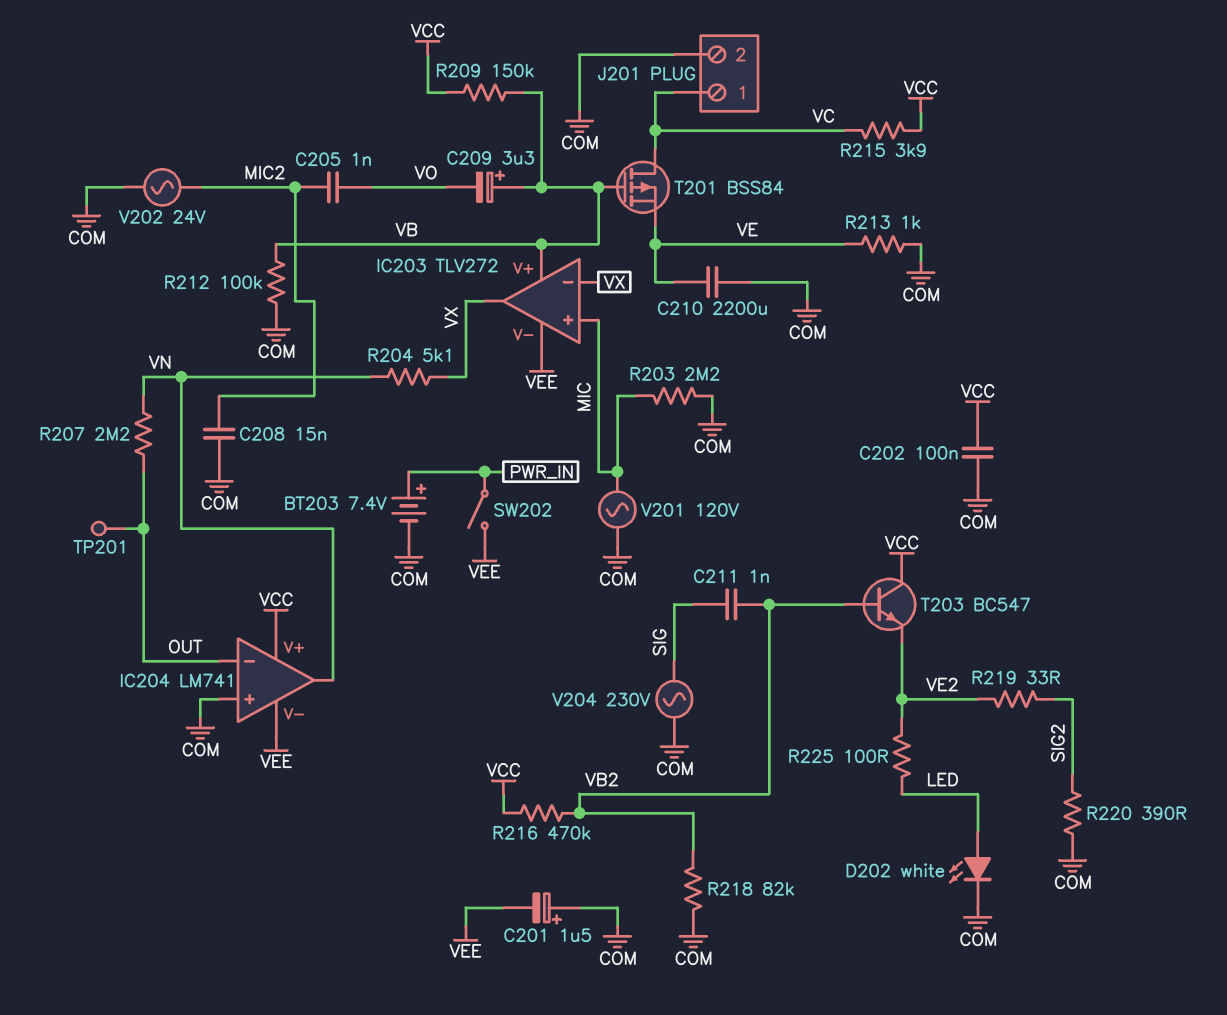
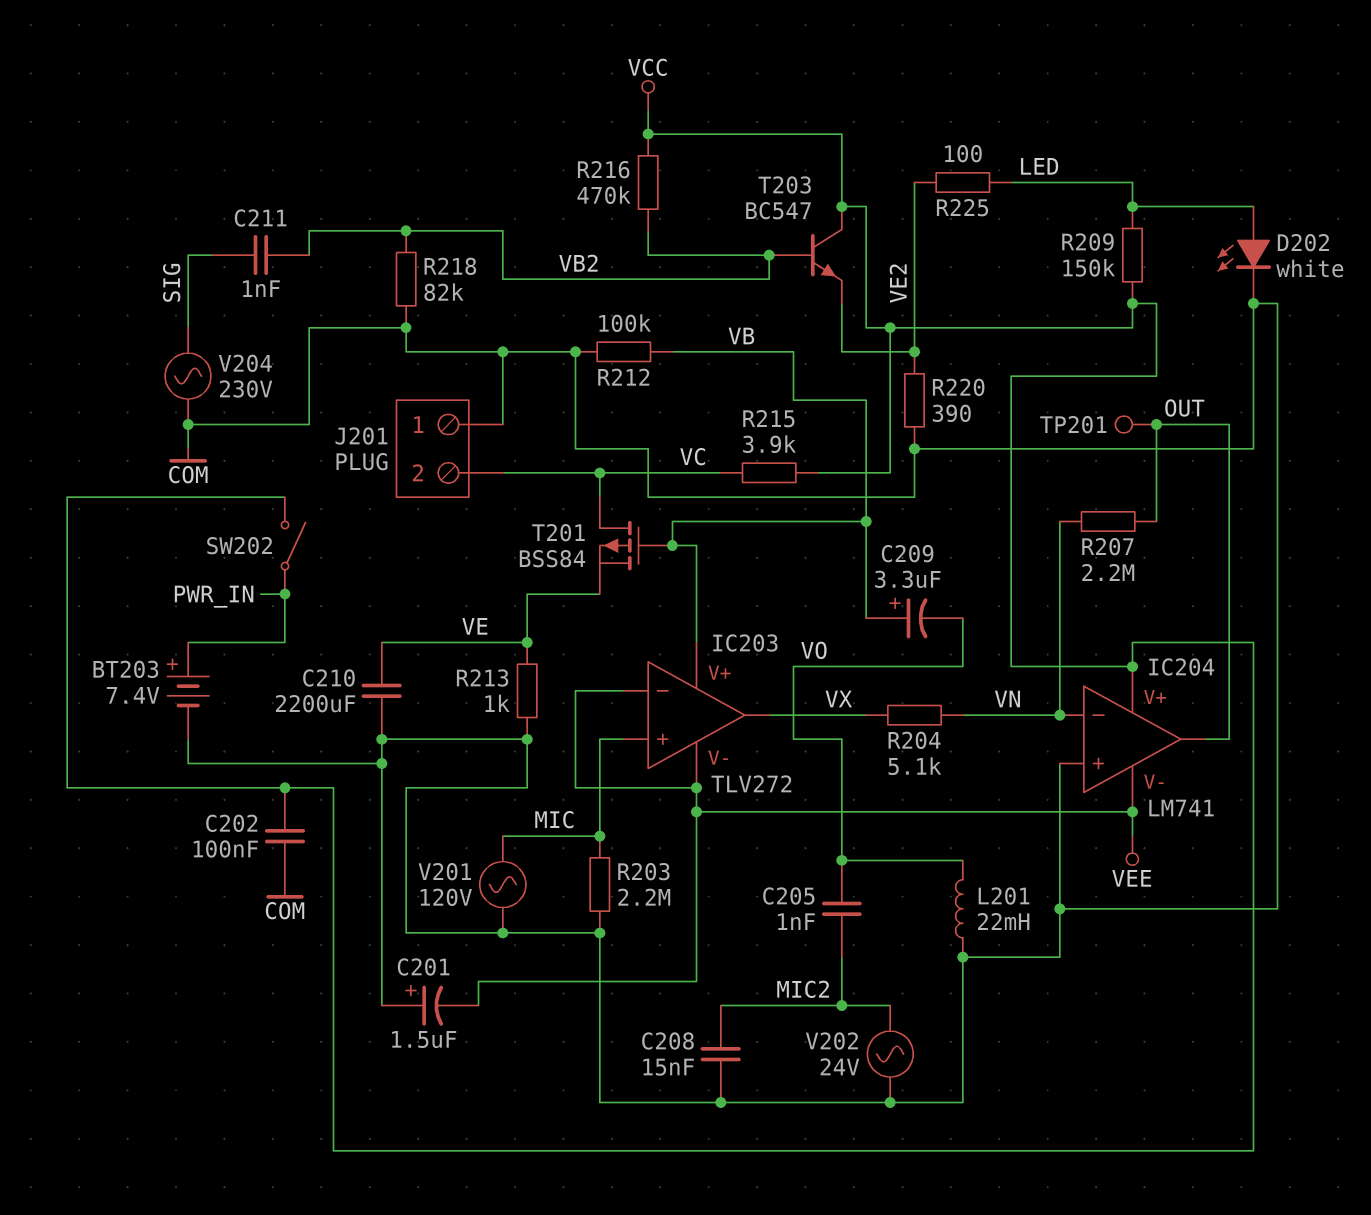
IC203 pin in-: VX -> VEE
IC204 pin in-: OUT -> VN
IC204 pin out: VN -> OUT
J201 pin 1: VC -> COM
J201 pin 2: COM -> VC
L201: none -> 22mH (COM, VO)
R209: 150k (VB, VCC) -> 150k (LED, VCC)
R219: 33 (SIG2, VE2) -> none
R220: 390 (COM, SIG2) -> 390 (COM, VE2)
SW202: switch (PWR_IN, VEE) -> switch (PWR_IN, VCC)

